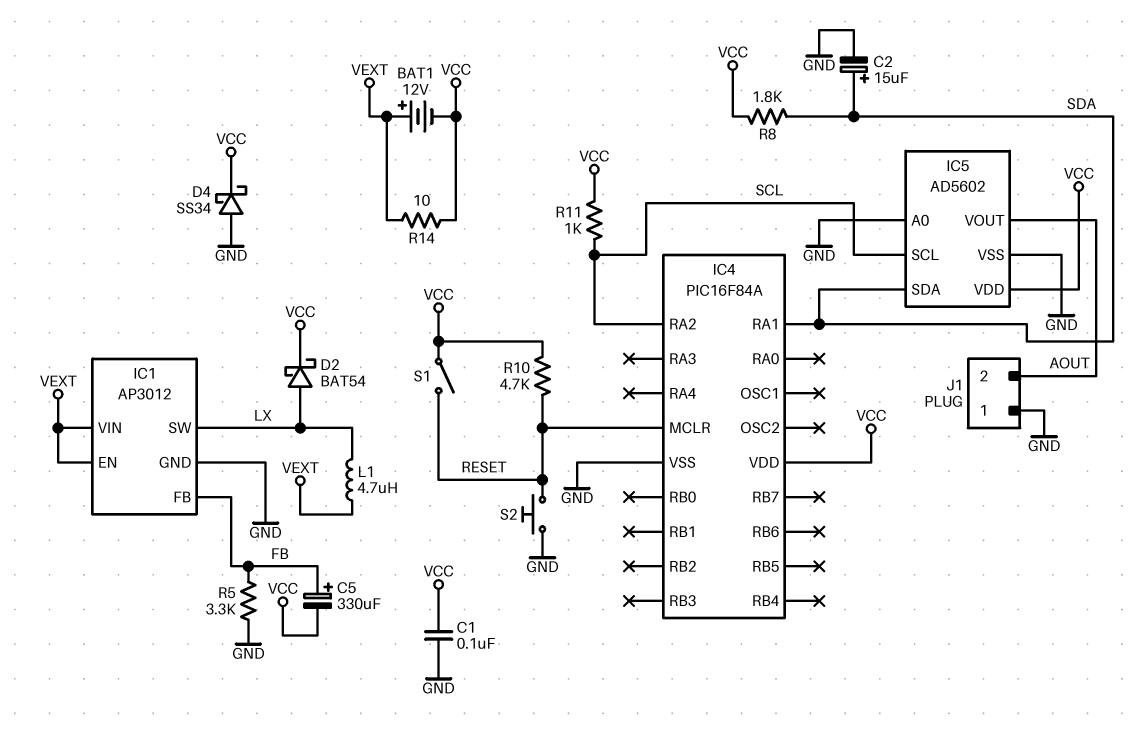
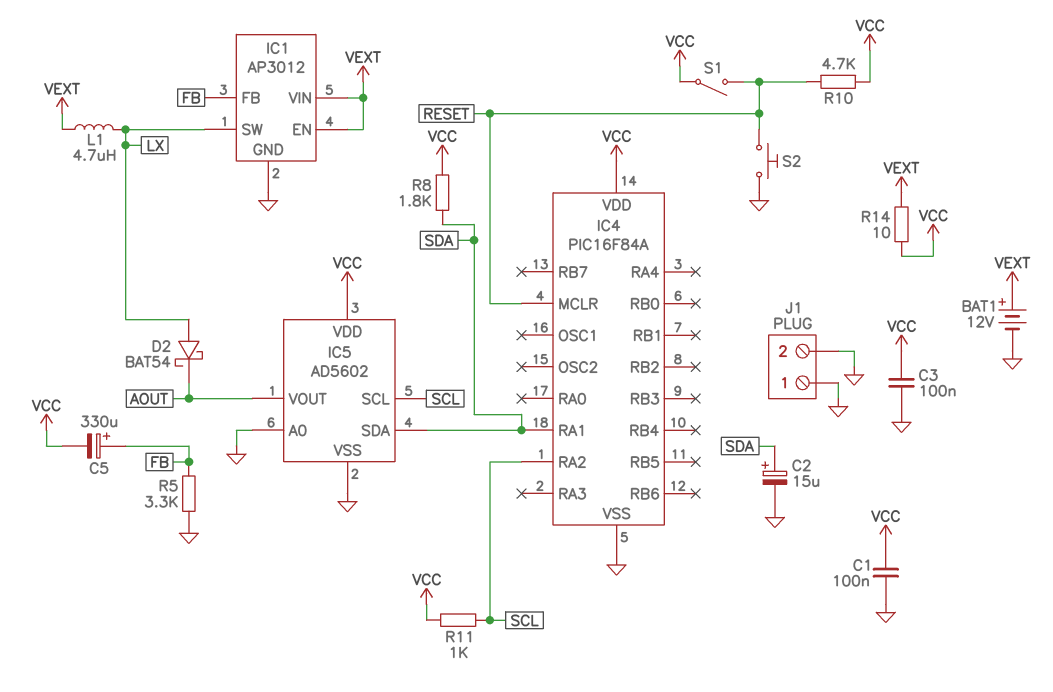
BAT1: 12V (plus VEXT, minus VCC) -> 12V (plus VEXT, minus GND)
C3: none -> 100nF (GND, VCC)
D2: schottky BAT54 (A LX, K VCC) -> schottky BAT54 (A LX, K AOUT)
D4: schottky SS34 (A GND, K VCC) -> none
J1 pin 2: AOUT -> GND

